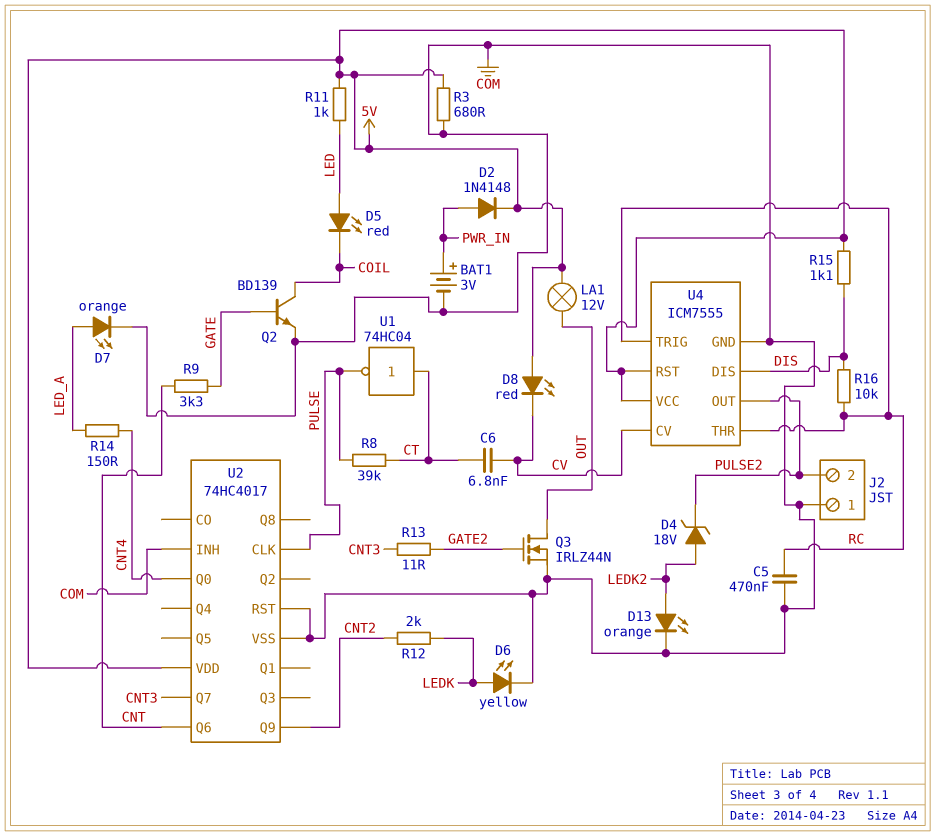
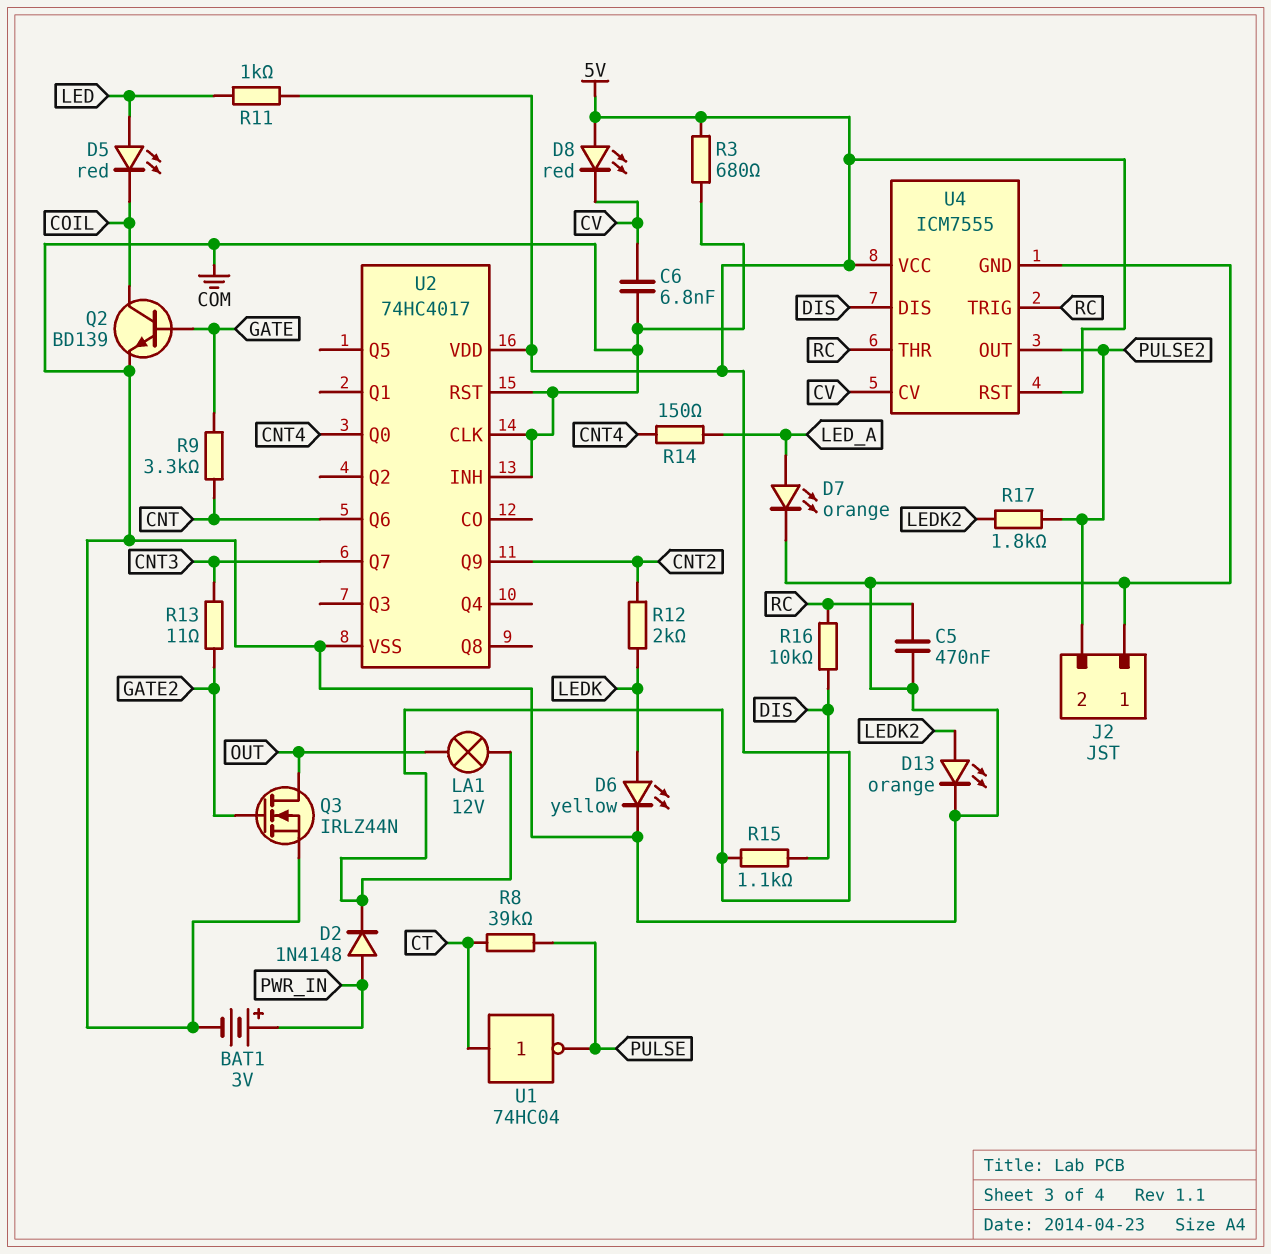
C6: 6.8nF (CT, CV) -> 6.8nF (COM, CV)
D4: zener 18V (A LEDK2, K PULSE2) -> none
R17: none -> 1.8k (LEDK2, PULSE2)
U2 pin CLK: PULSE -> COM

